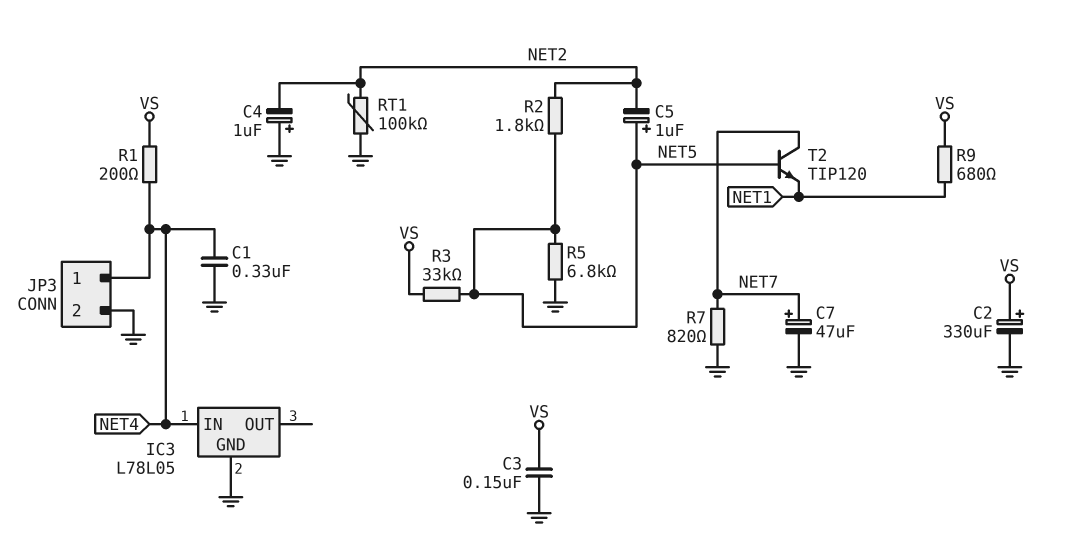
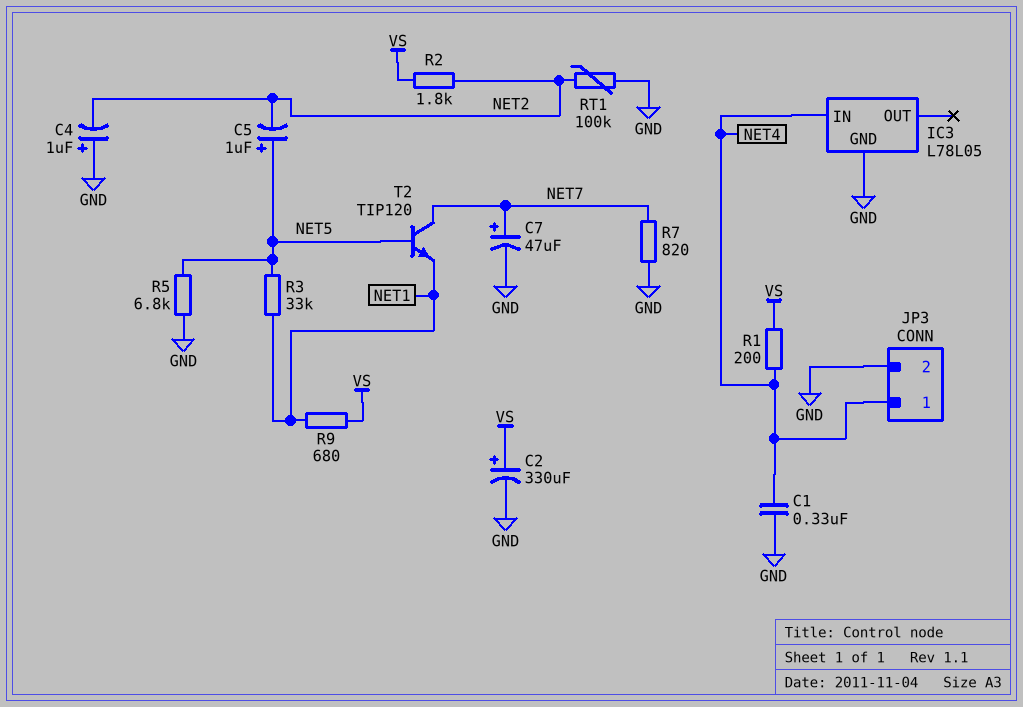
C3: 150nF (GND, VS) -> none
R2: 1.8k (NET2, NET5) -> 1.8k (NET2, VS)
R3: 33k (NET5, VS) -> 33k (NET1, NET5)

